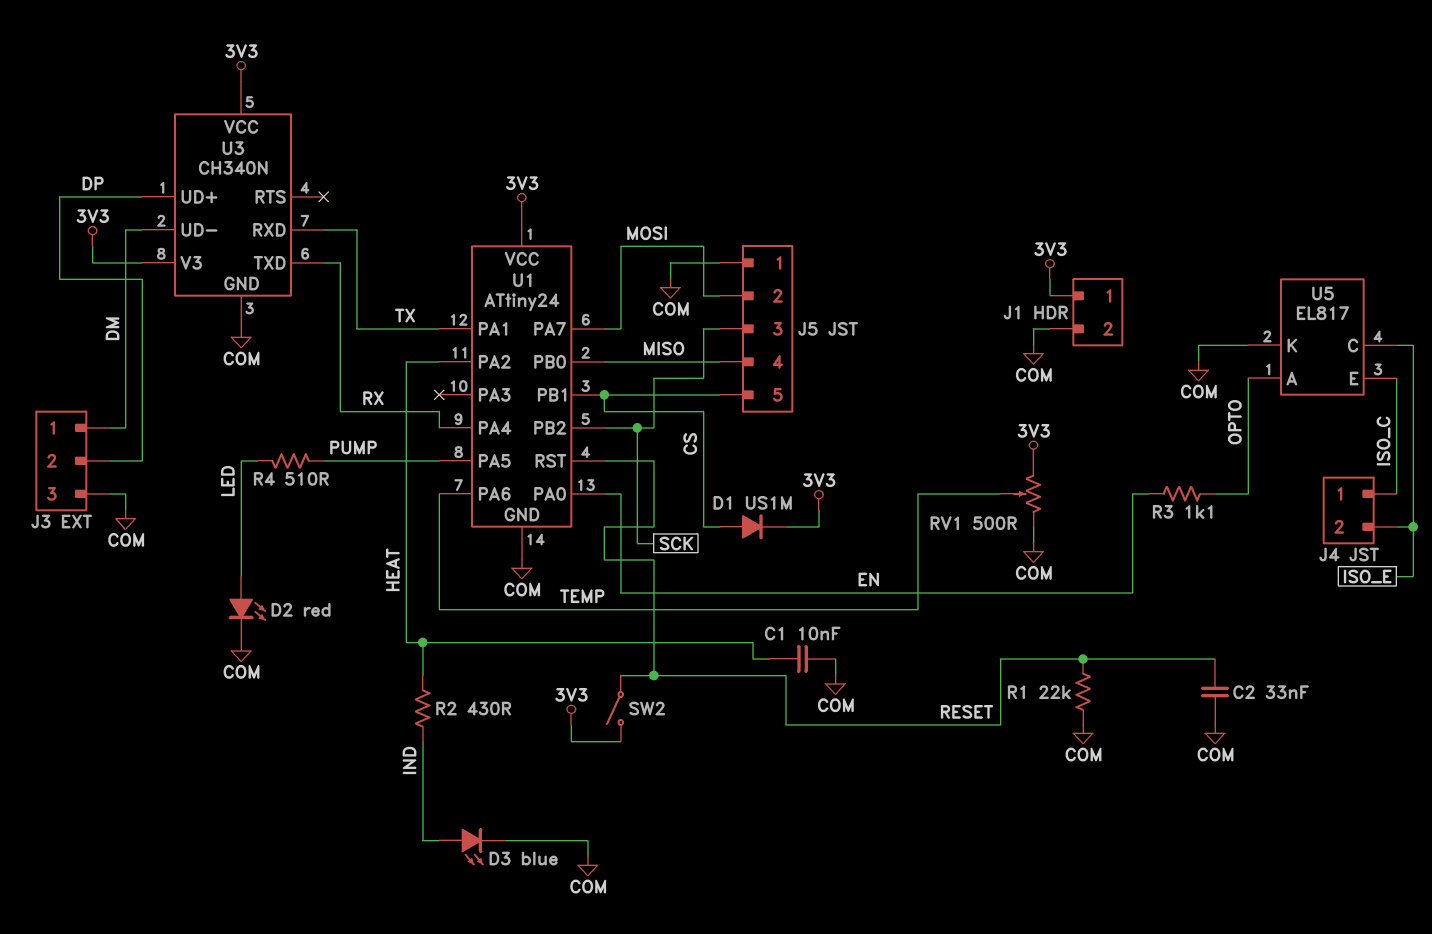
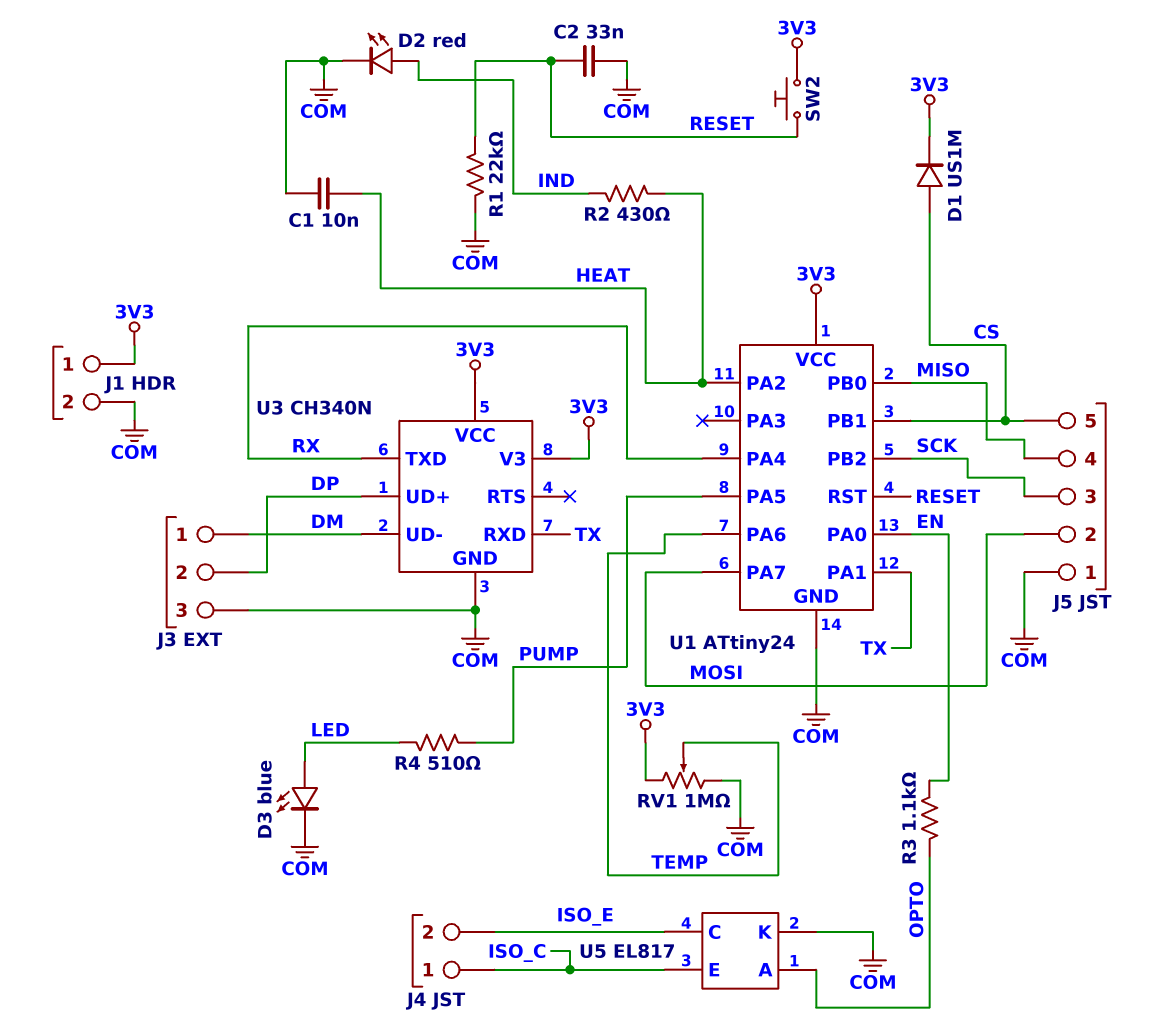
D2: LED red (A LED, K COM) -> LED red (A IND, K COM)
D3: LED blue (A IND, K COM) -> LED blue (A LED, K COM)
RV1: 500 (3V3, COM, wiper TEMP) -> 1M (3V3, COM, wiper TEMP)
SW2: switch (3V3, RESET) -> button (3V3, RESET)

